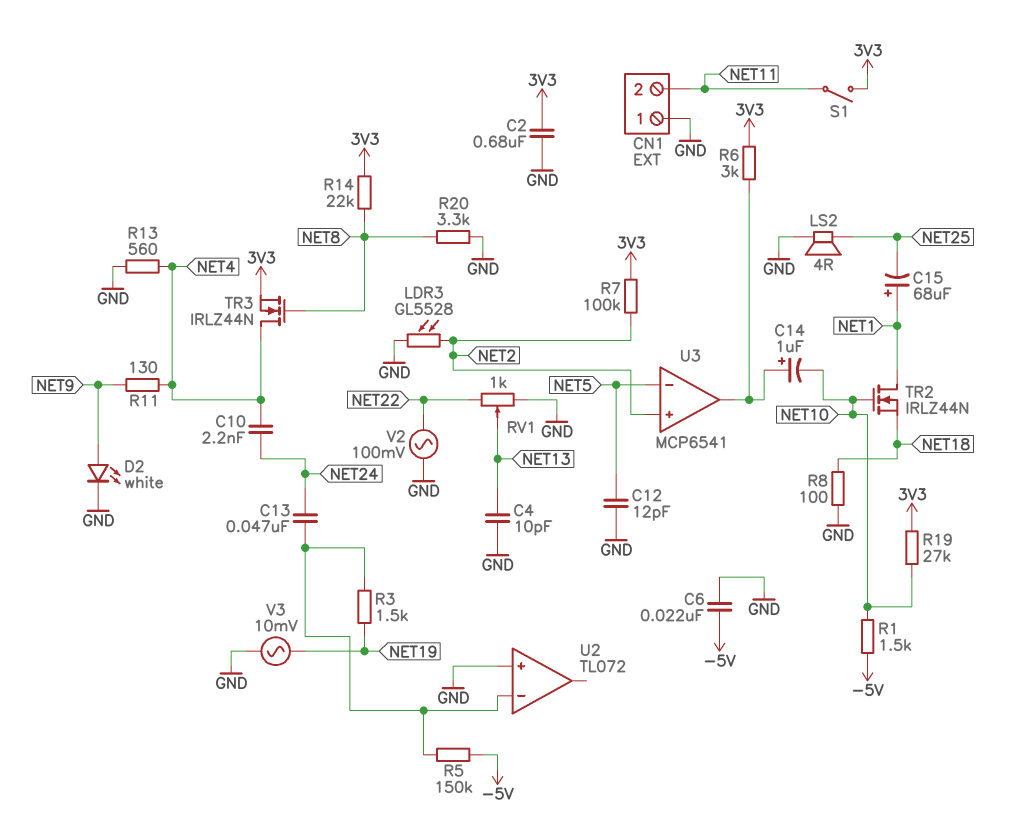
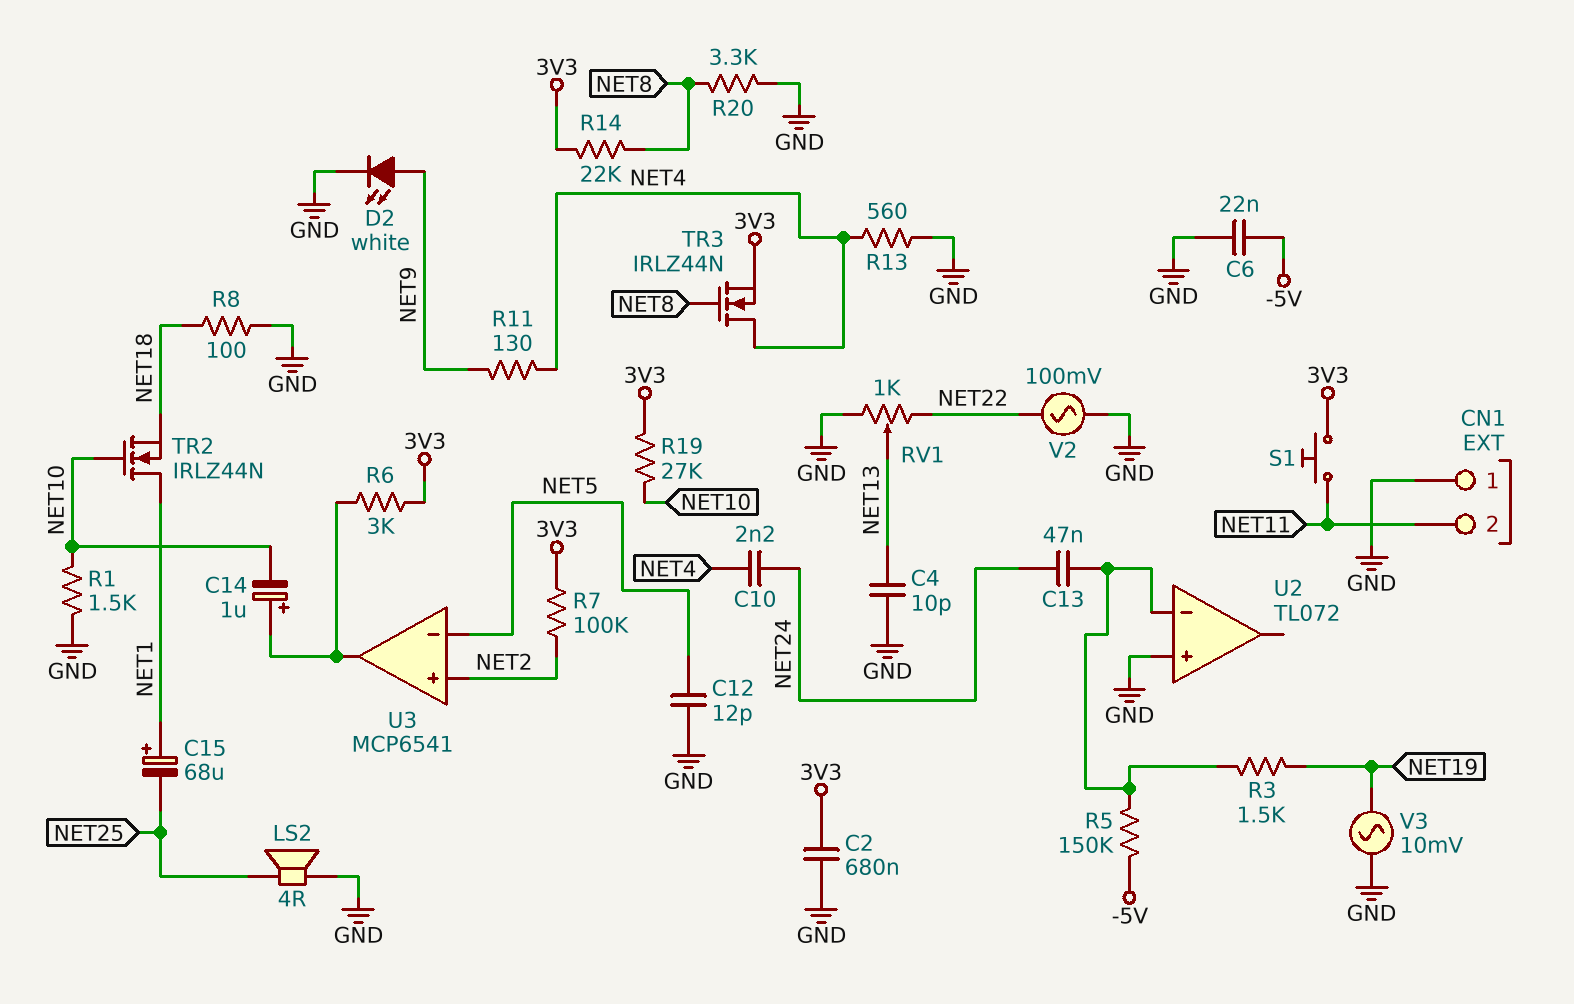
LDR3: GL5528 (GND, NET2) -> none
R1: 1.5k (-5V, NET10) -> 1.5k (GND, NET10)
S1: switch (3V3, NET11) -> button (3V3, NET11)

